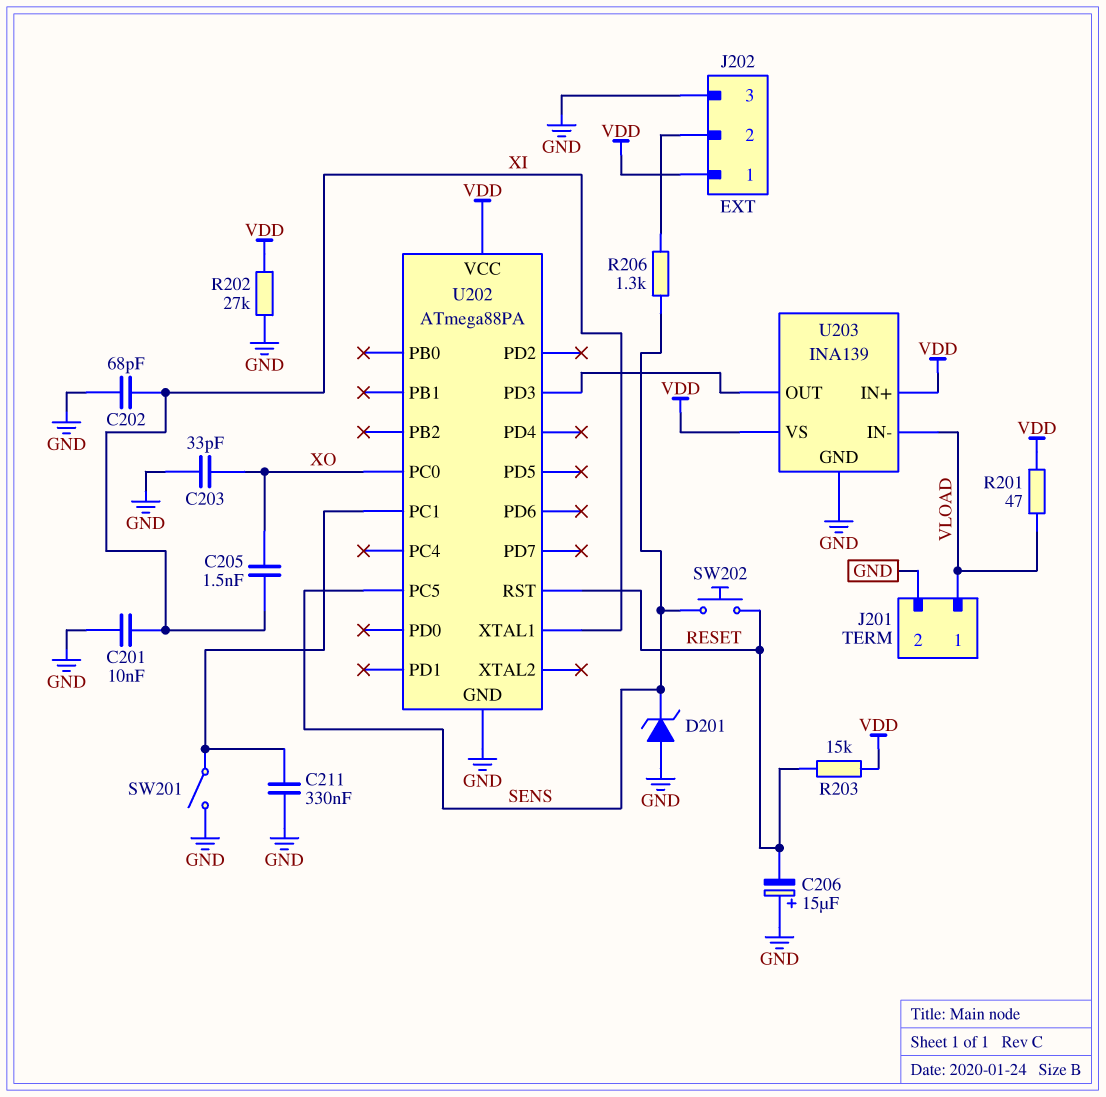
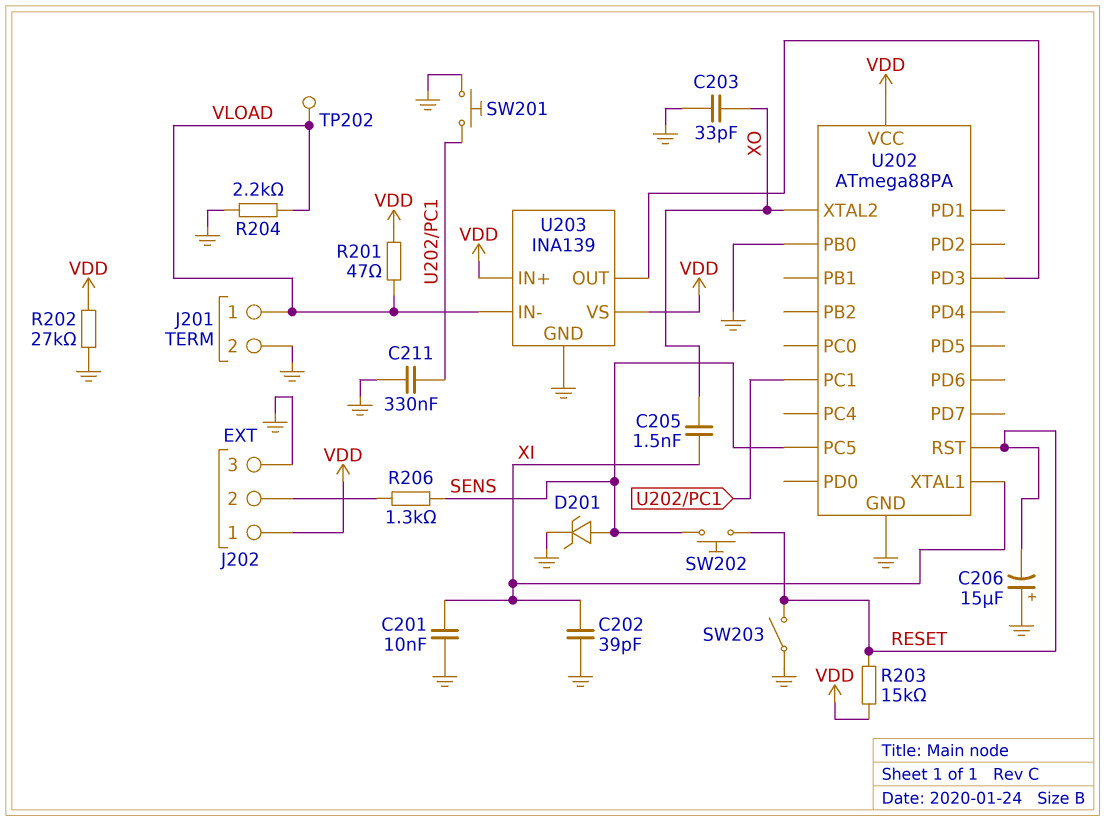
C202: 68pF (GND, XI) -> 39pF (GND, XI)
D201: zener (A GND, K SENS) -> zener (A SENS, K GND)
R204: none -> 2.2k (GND, VLOAD)
SW201: switch (GND, U202/PC1) -> button (GND, U202/PC1)
SW203: none -> switch (GND, RESET)
TP202: none -> test point (VLOAD)
U202 pin PB0: none -> GND
U202 pin PC0: XO -> none
U202 pin XTAL2: none -> XO

